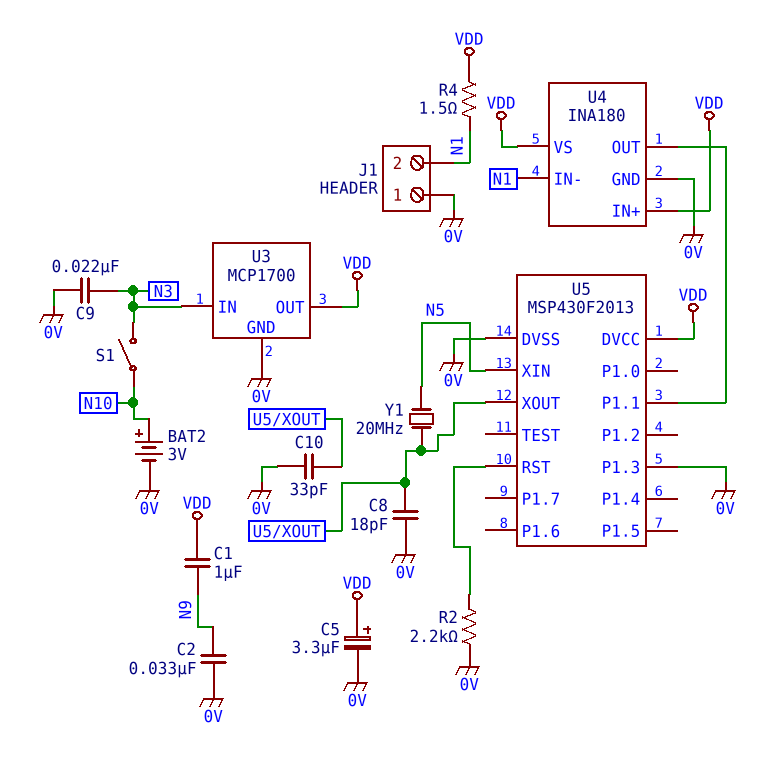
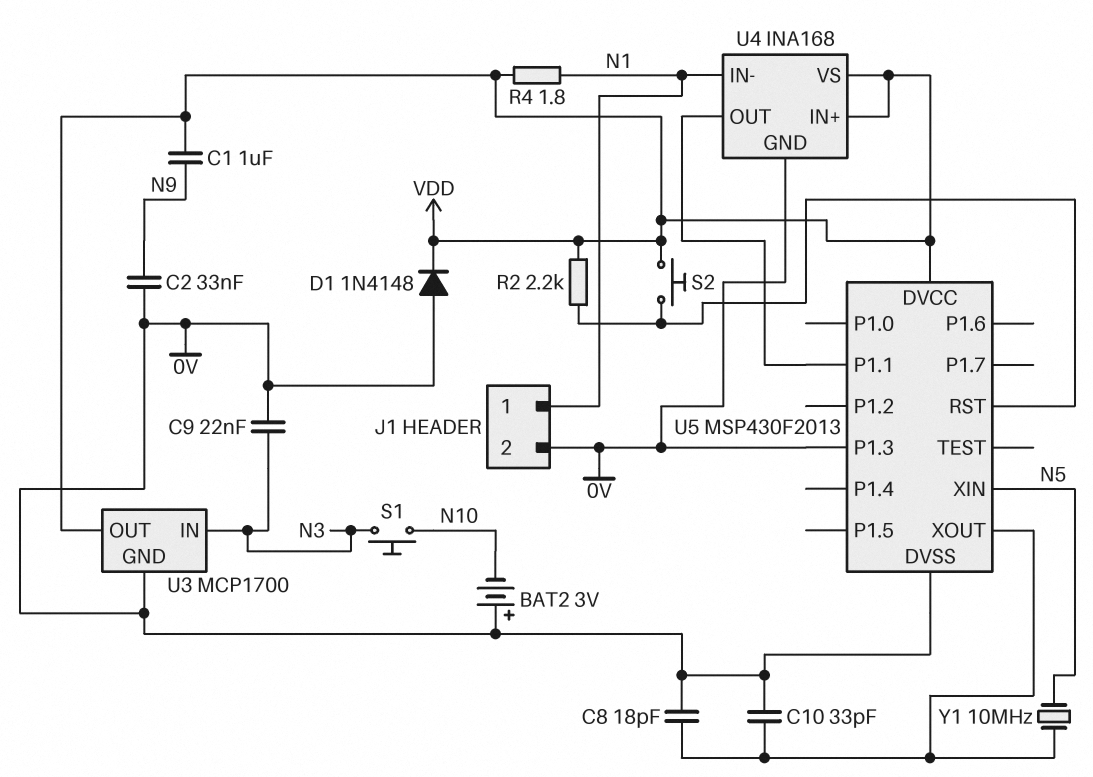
BAT2: 3V (plus N10, minus 0V) -> 3V (plus 0V, minus N10)
C5: 3.3uF (plus VDD, minus 0V) -> none
D1: none -> diode 1N4148 (A 0V, K VDD)
J1 pin 1: 0V -> N1
J1 pin 2: N1 -> 0V
R2: 2.2k (0V, U5/RST) -> 2.2k (U5/RST, VDD)
R4: 1.5 (N1, VDD) -> 1.8 (N1, VDD)
S1: switch (N3, N10) -> button (N3, N10)
S2: none -> button (U5/RST, VDD)
U4: INA180 -> INA168
Y1: 20MHz (N5, U5/XOUT) -> 10MHz (N5, U5/XOUT)

